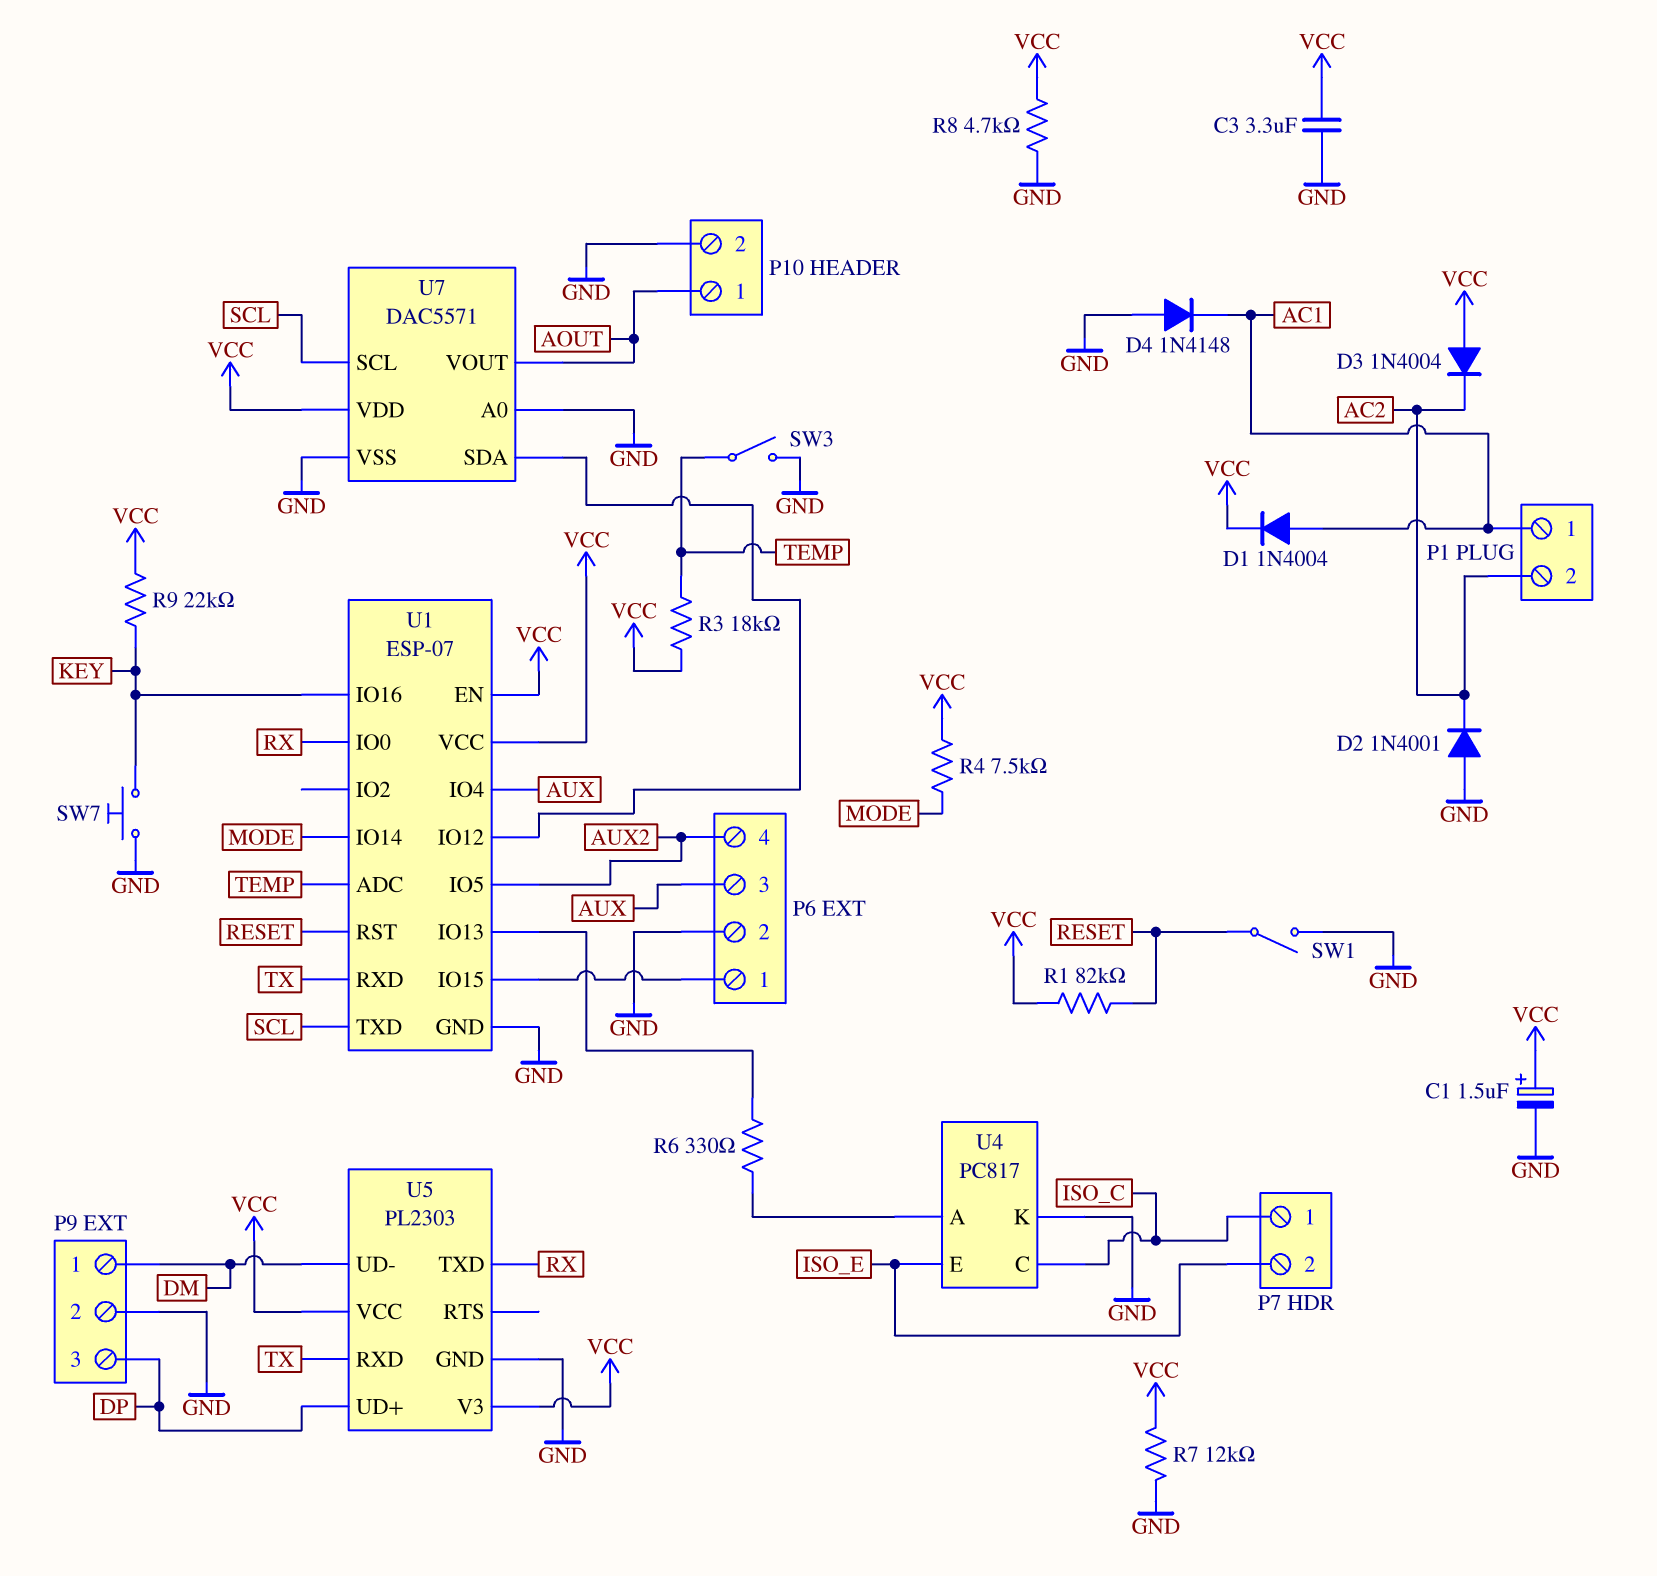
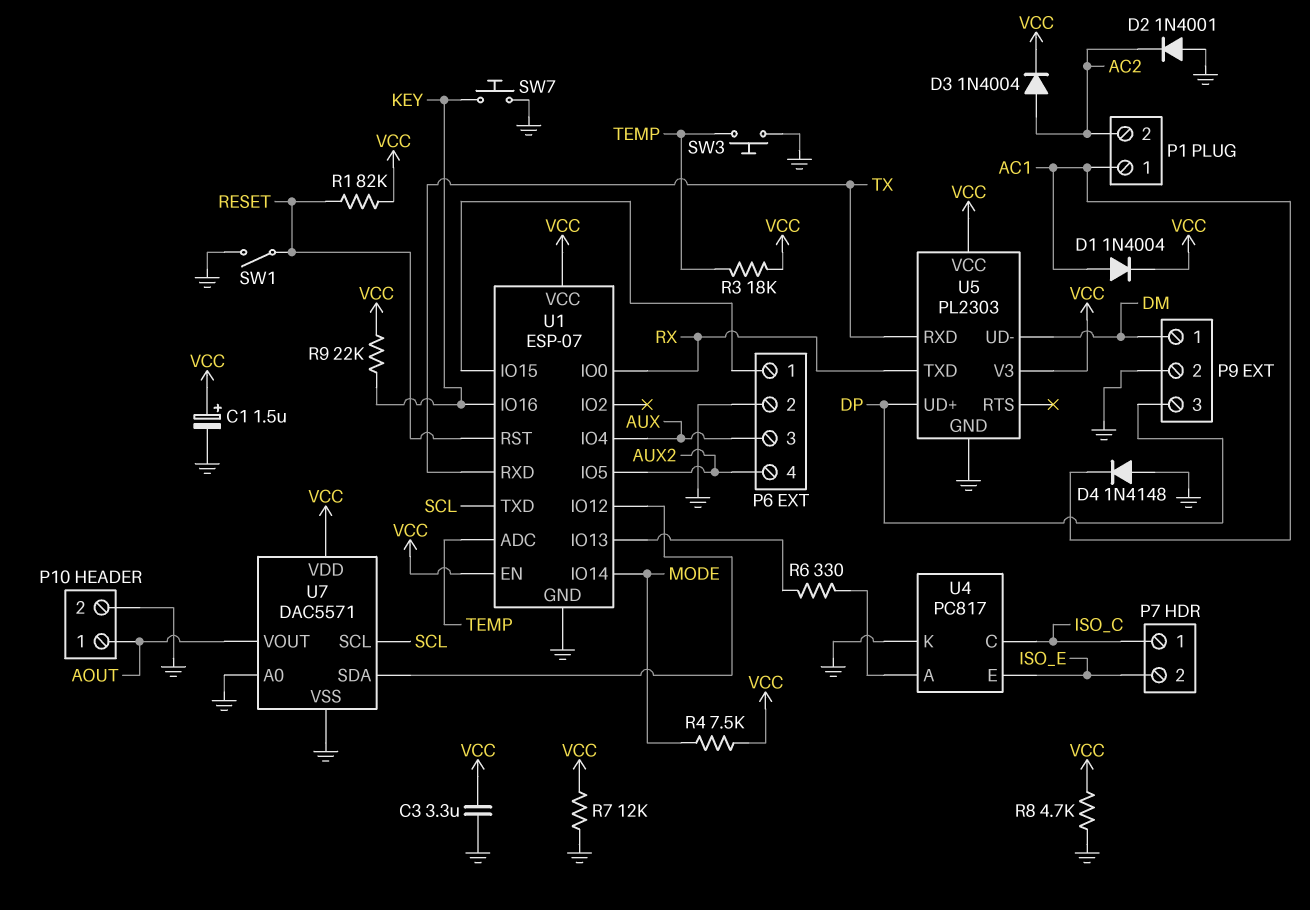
D3: diode 1N4004 (A VCC, K AC2) -> diode 1N4004 (A AC2, K VCC)
SW3: switch (GND, TEMP) -> button (GND, TEMP)

